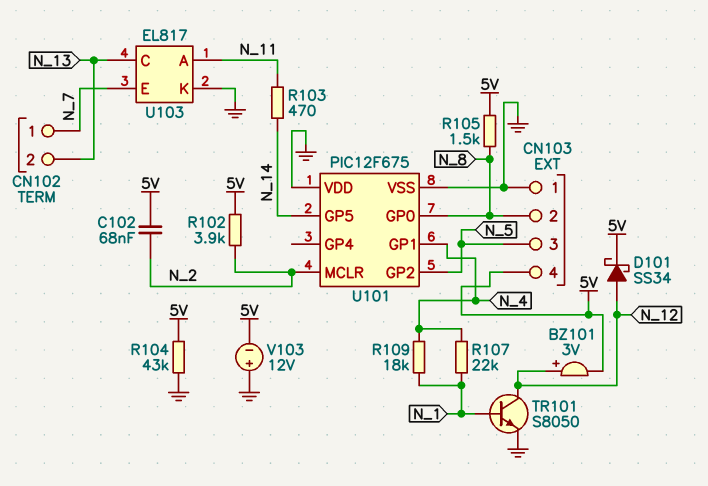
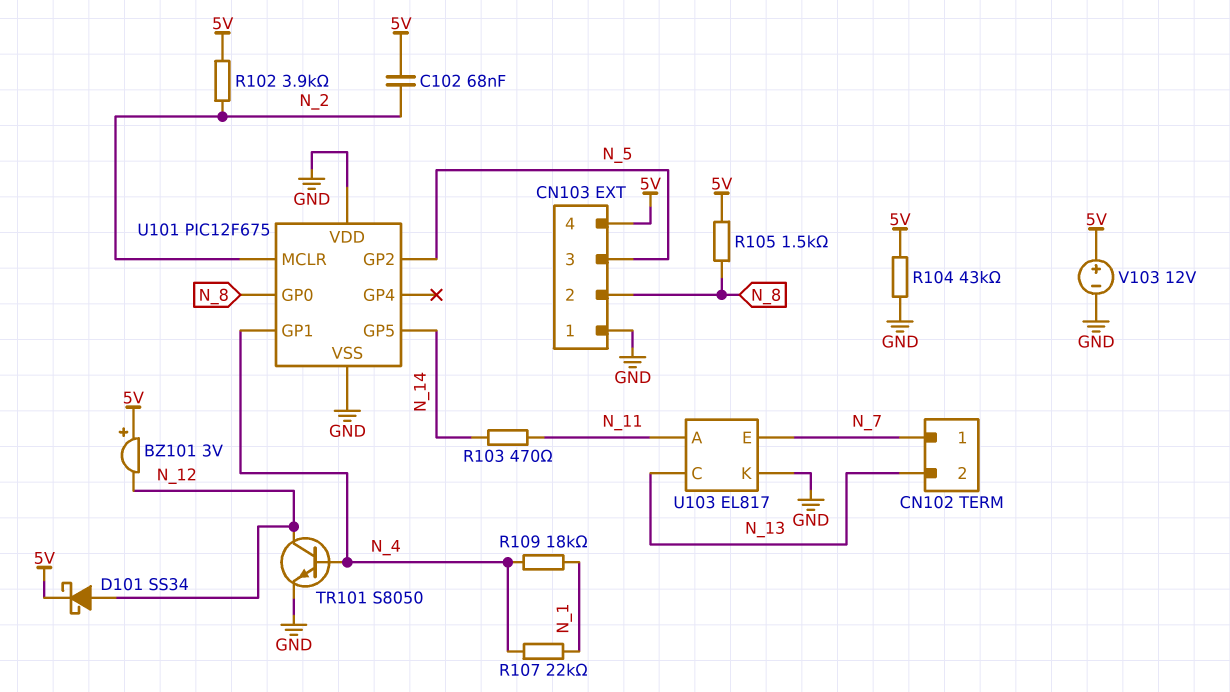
BZ101: buzzer 3V (plus N_12, minus 5V) -> buzzer 3V (plus 5V, minus N_12)
TR101: NPN S8050 (B N_1, C N_12, E GND) -> NPN S8050 (B N_4, C N_12, E GND)
V103: 12V (plus GND, minus 5V) -> 12V (plus 5V, minus GND)

